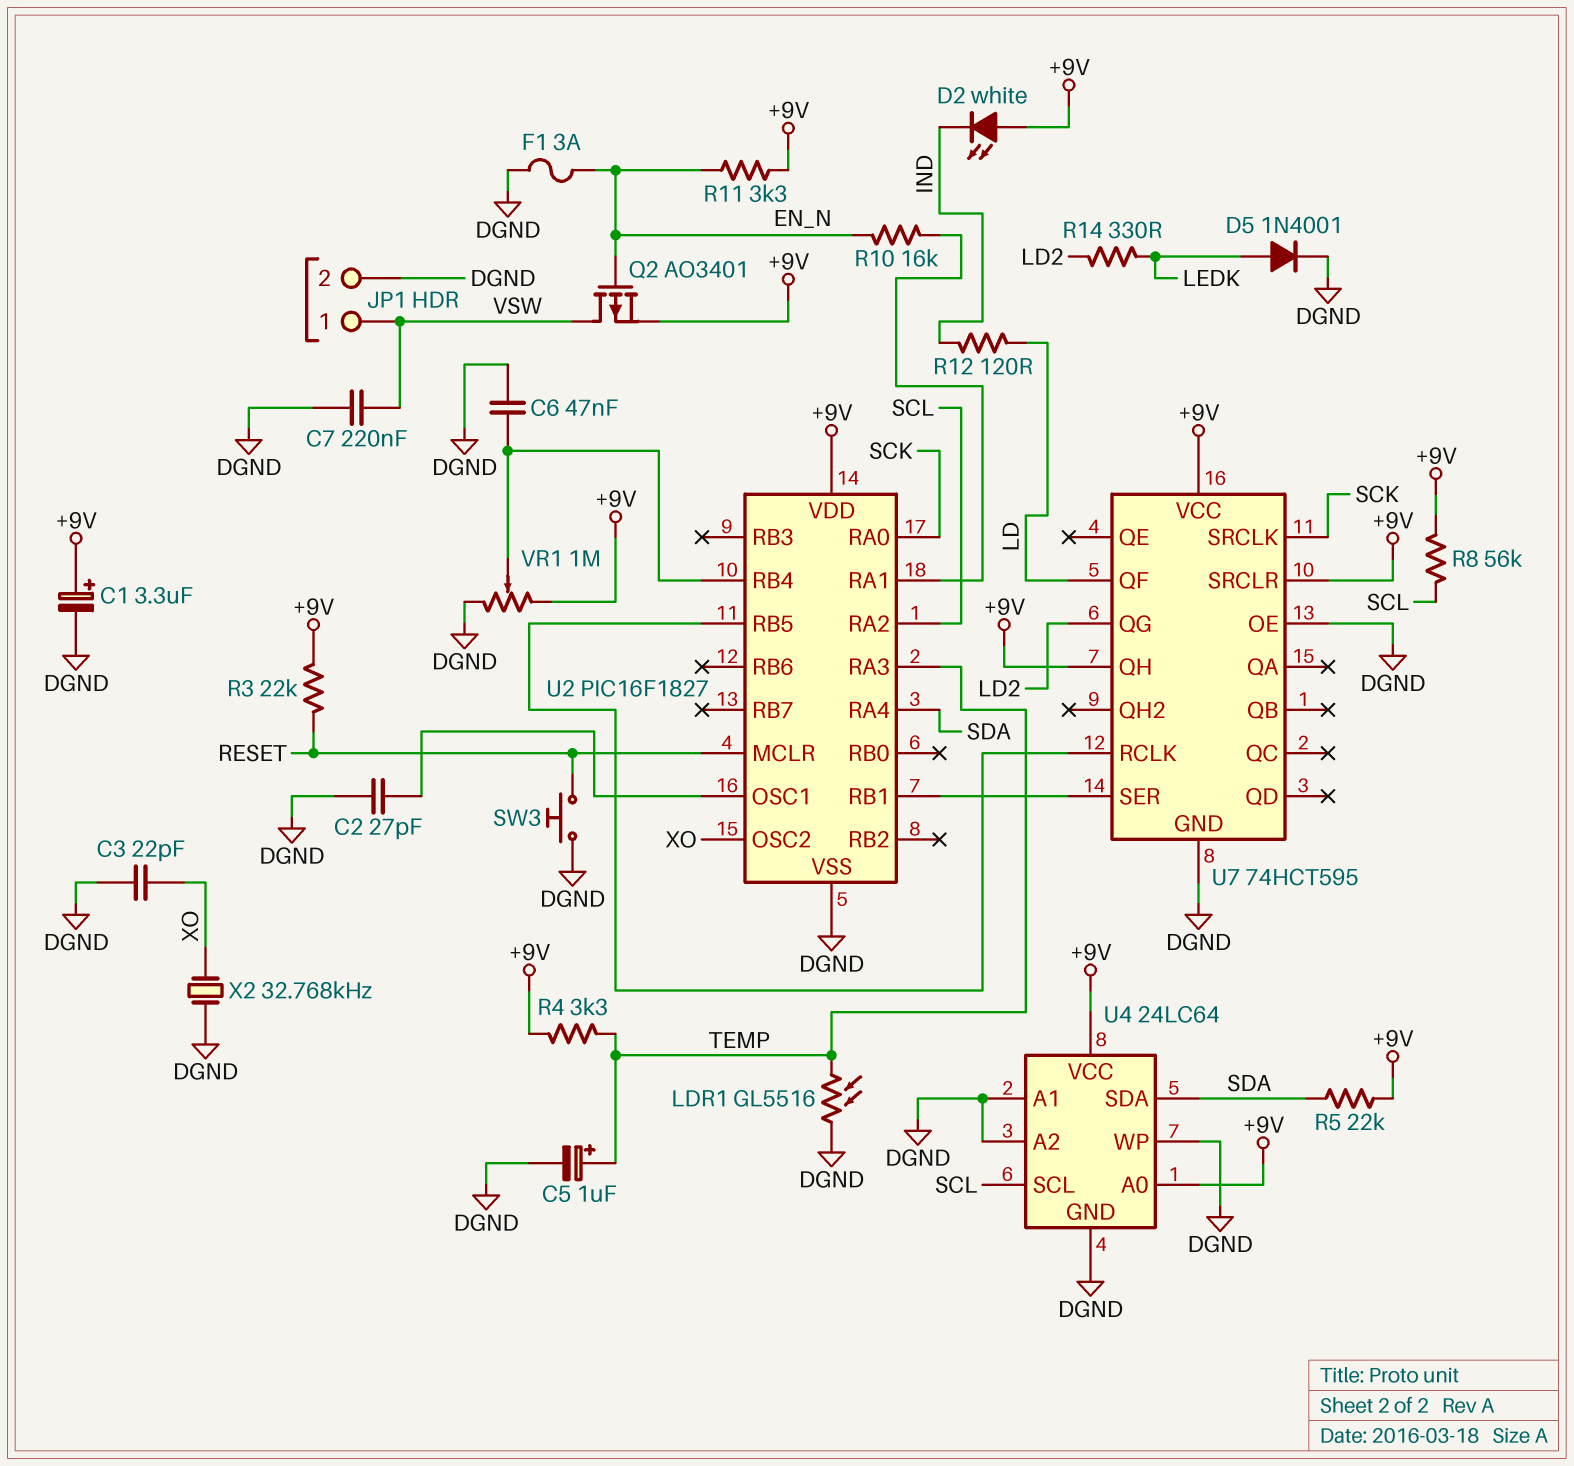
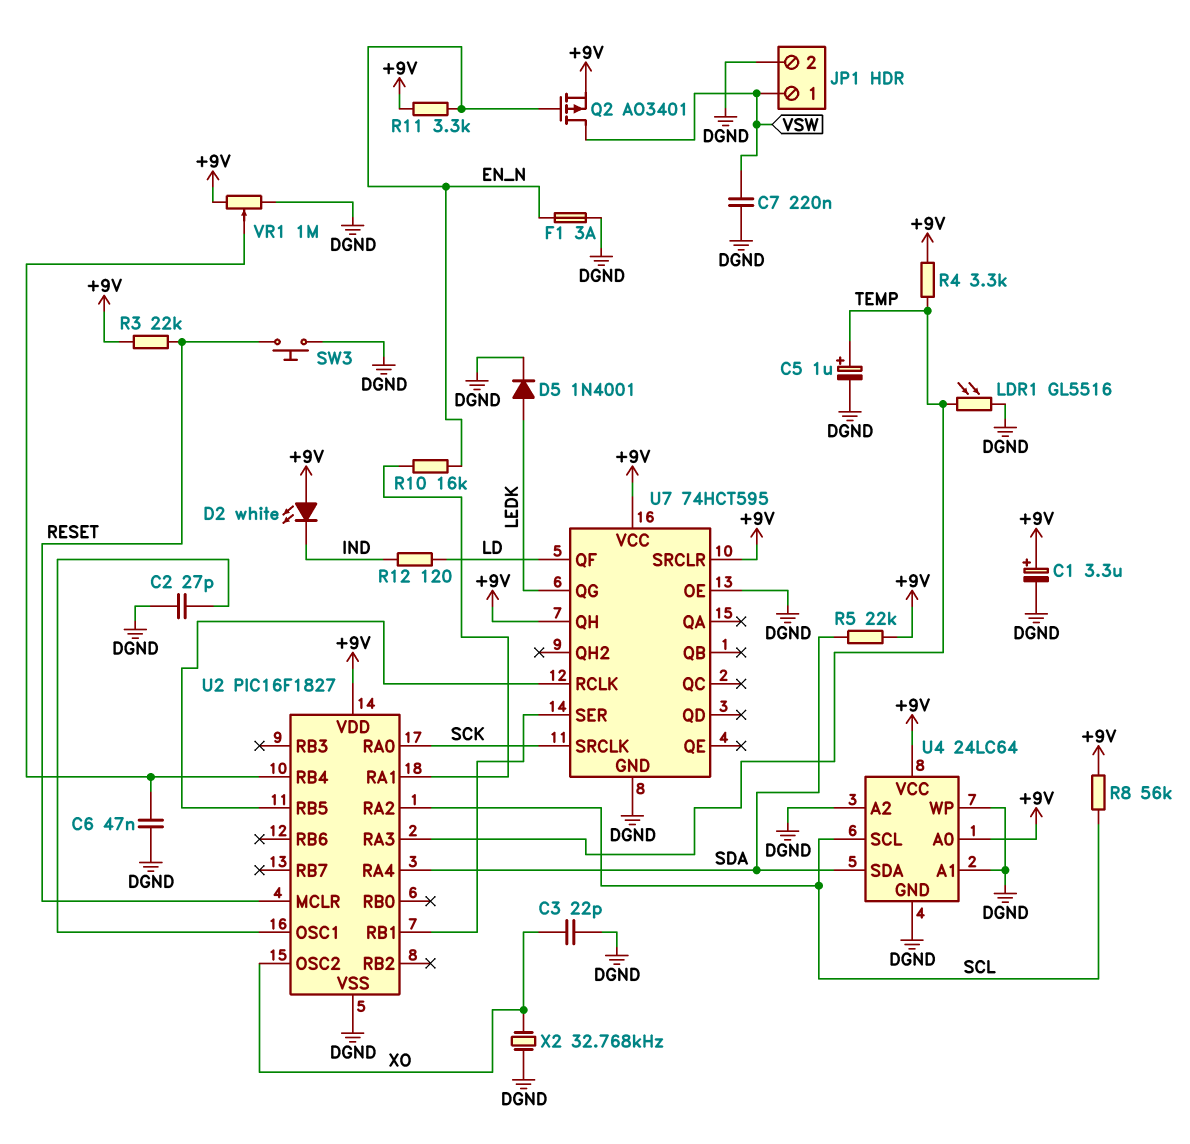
R14: 330 (LD2, LEDK) -> none
U7 pin QG: LD2 -> LEDK

